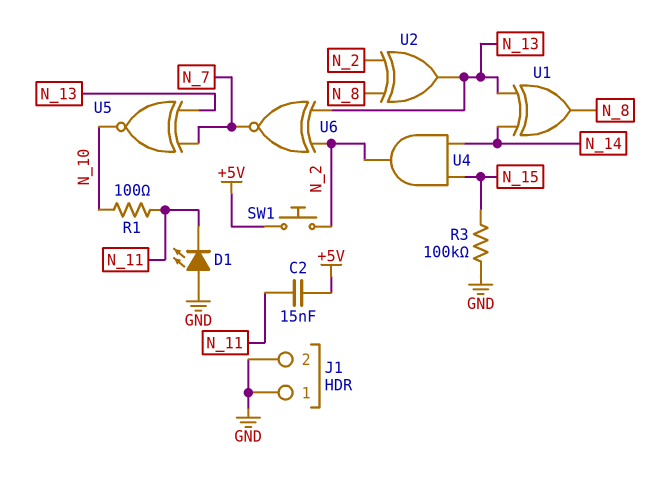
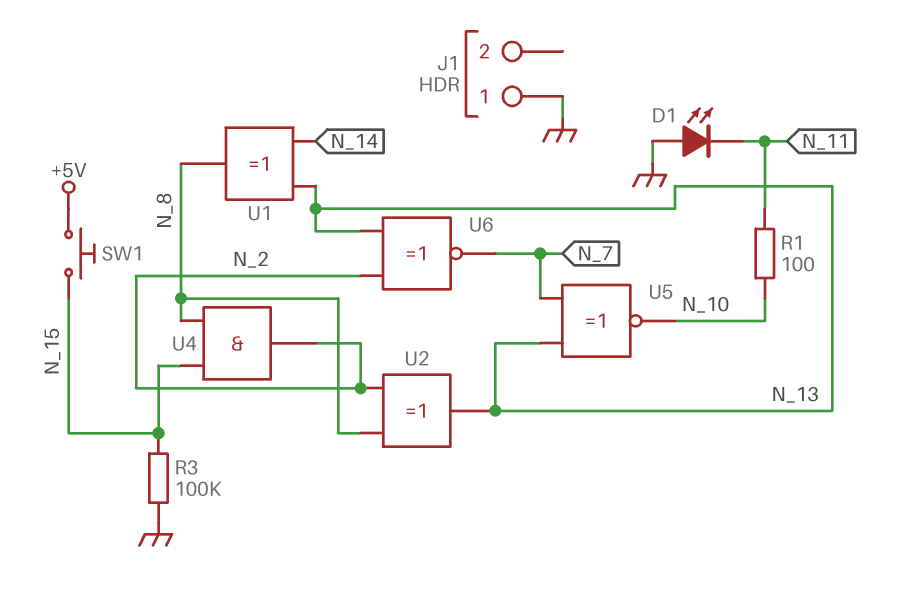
C2: 15nF (+5V, N_11) -> none
J1 pin 2: GND -> none
SW1: button (+5V, N_2) -> button (+5V, N_15)
U4: AND (in N_14, in N_15, out N_2) -> AND (in N_8, in N_15, out N_2)

